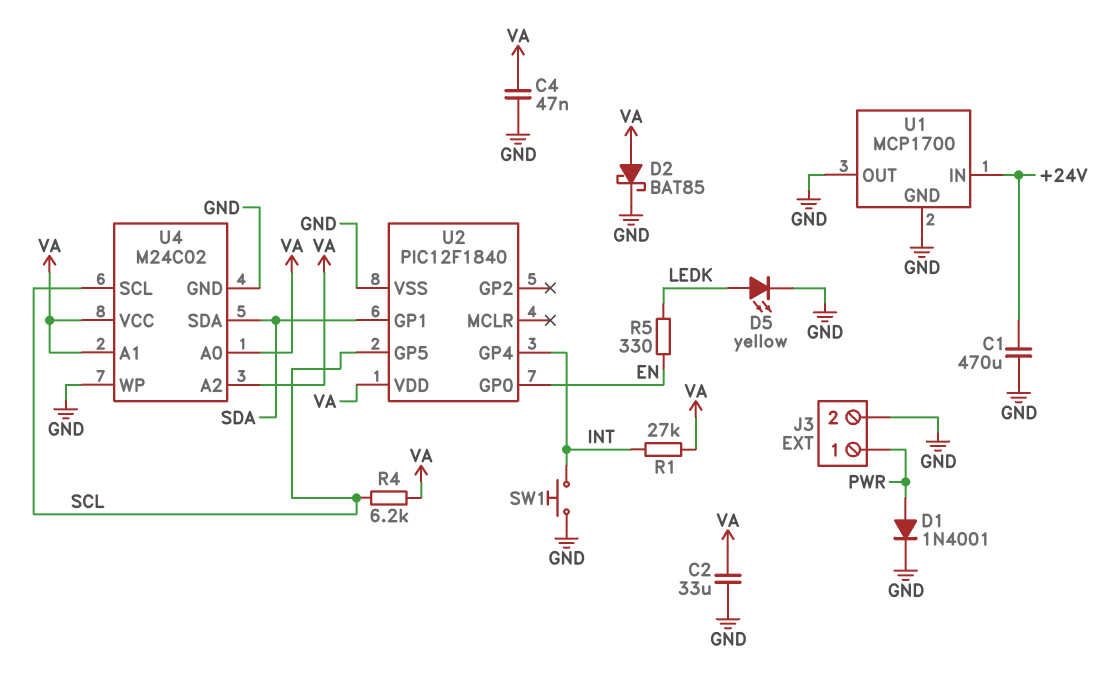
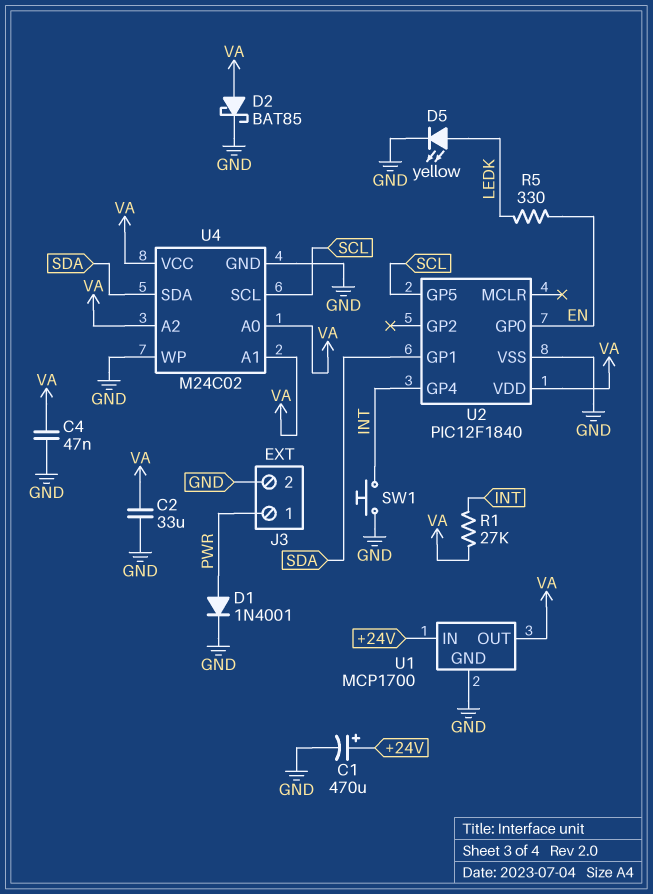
C1: 470uF (+24V, GND) -> 470uF (plus +24V, minus GND)
R4: 6.2k (SCL, VA) -> none
U1 pin OUT: GND -> VA

